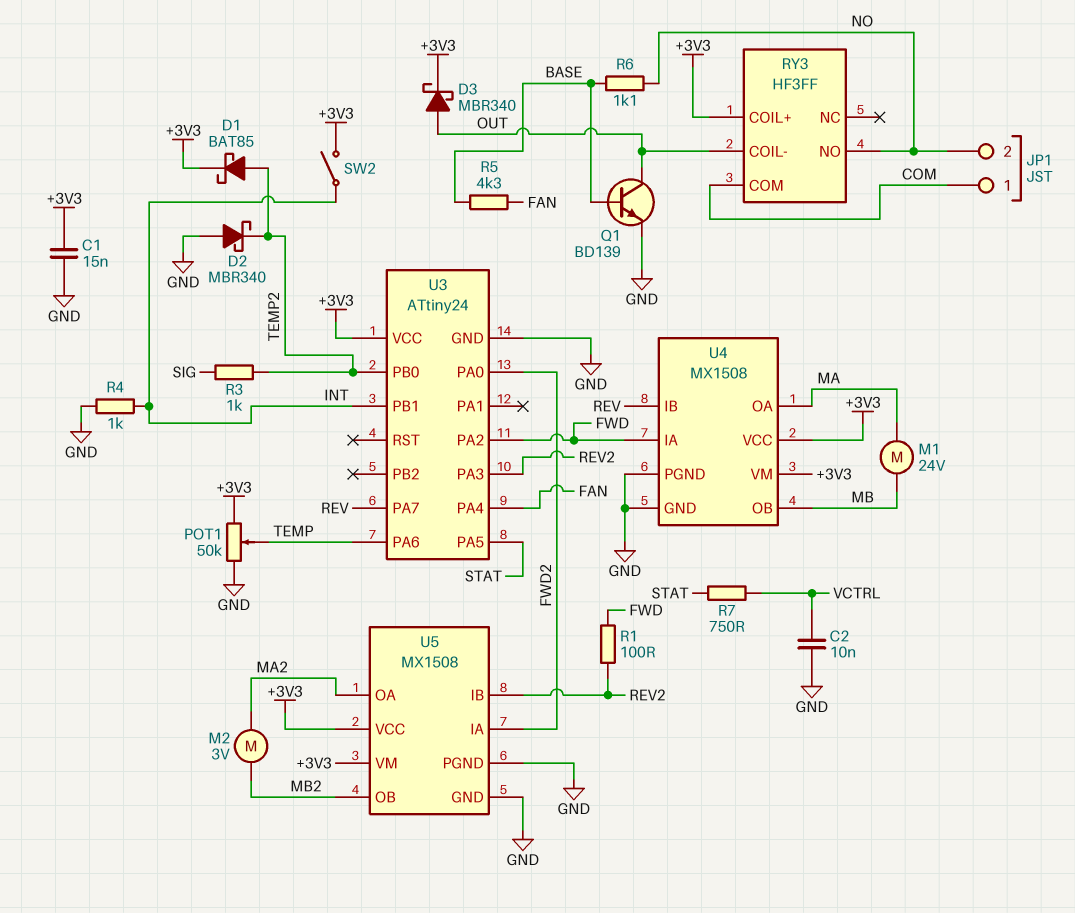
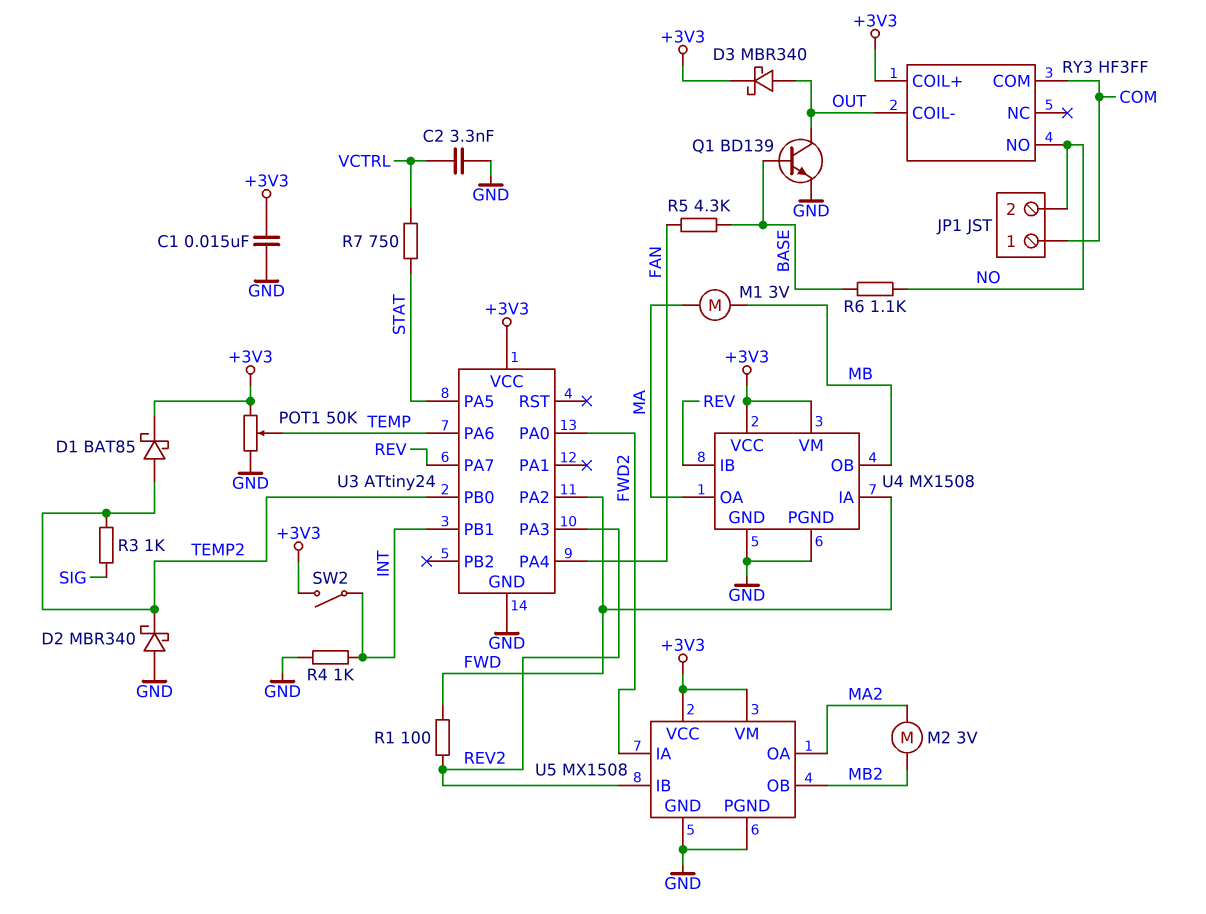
C2: 10nF (GND, VCTRL) -> 3.3nF (GND, VCTRL)
M1: motor 24V (MA, MB) -> motor 3V (MA, MB)

